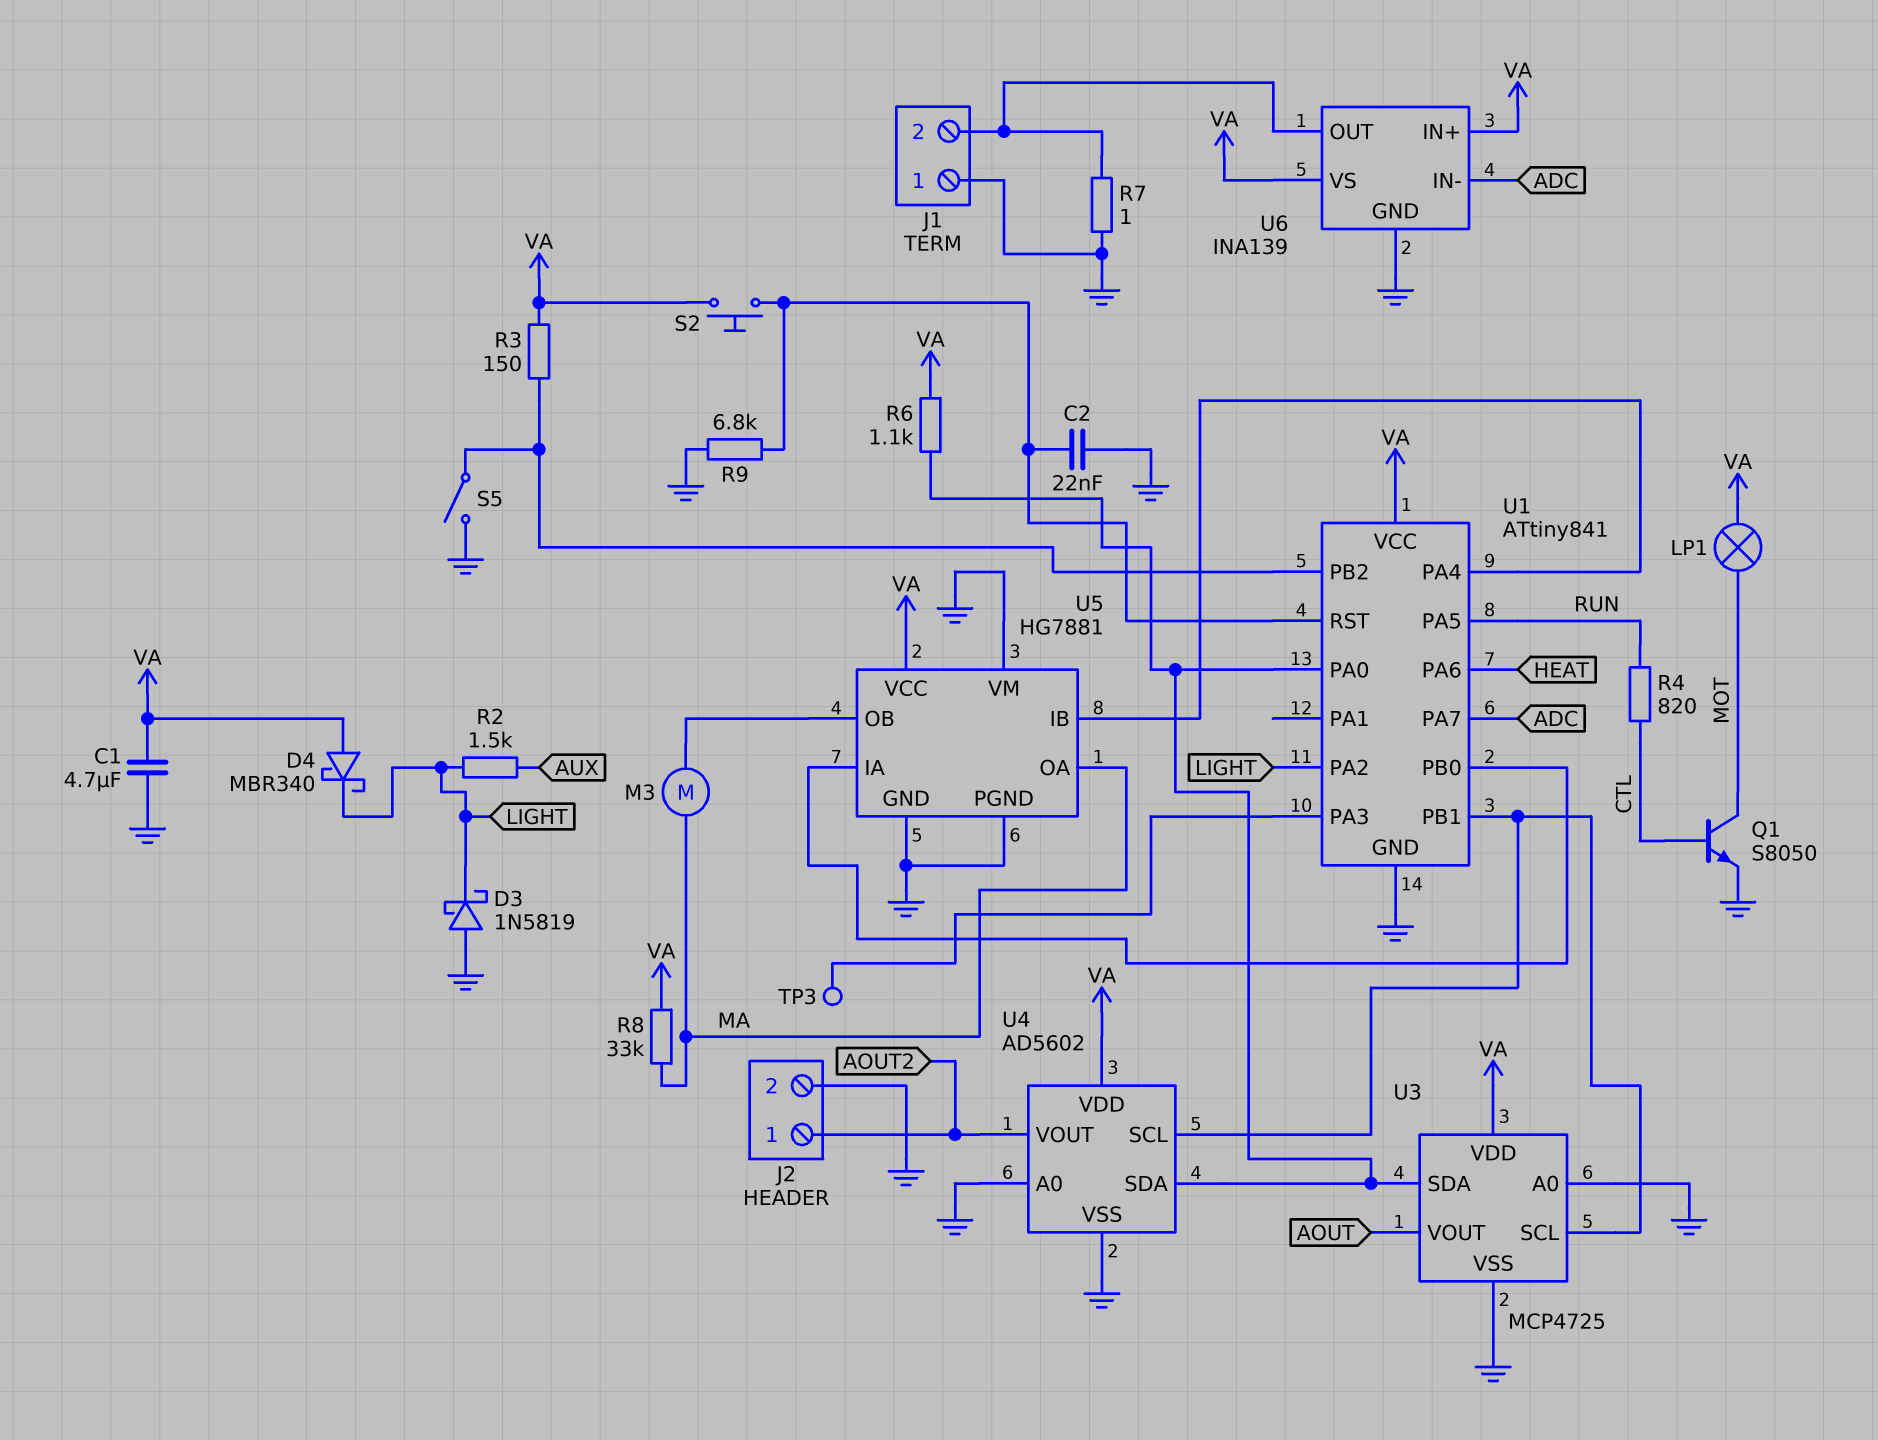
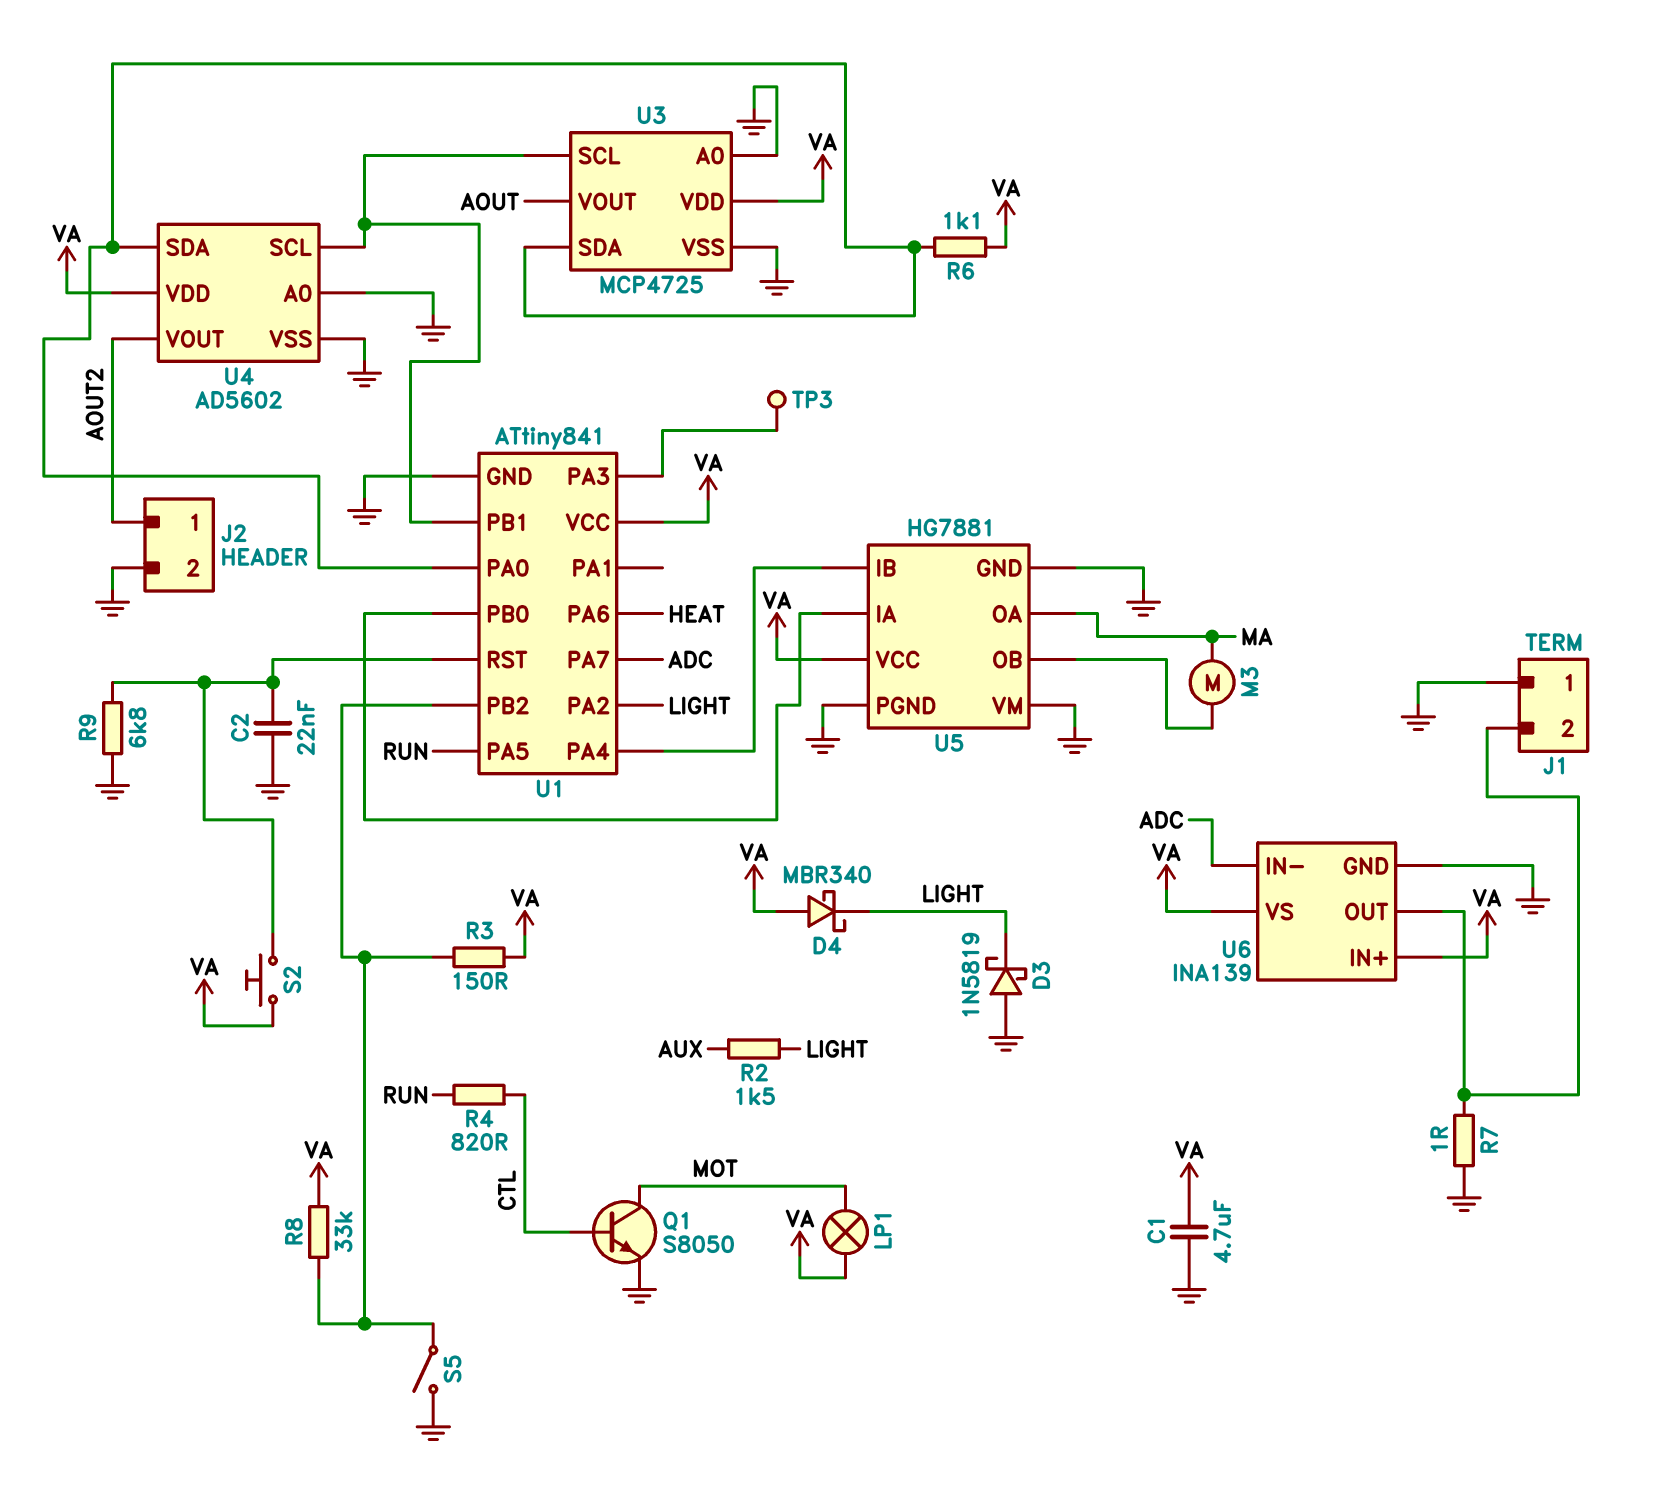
R8: 33k (MA, VA) -> 33k (U1/PB2, VA)

